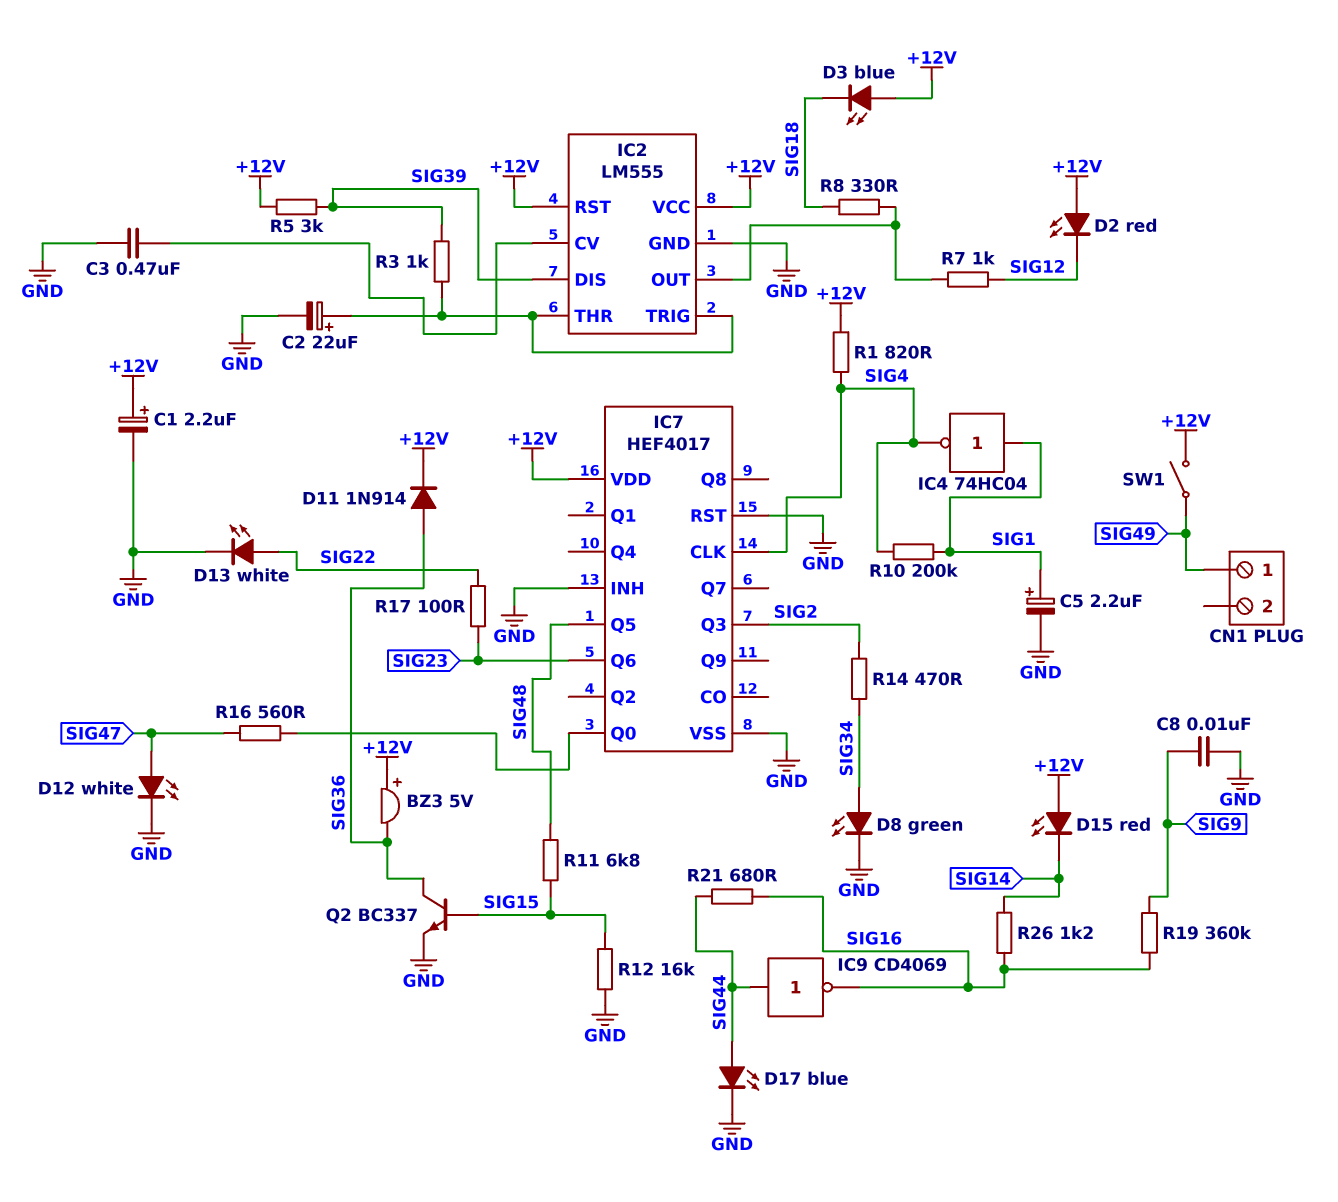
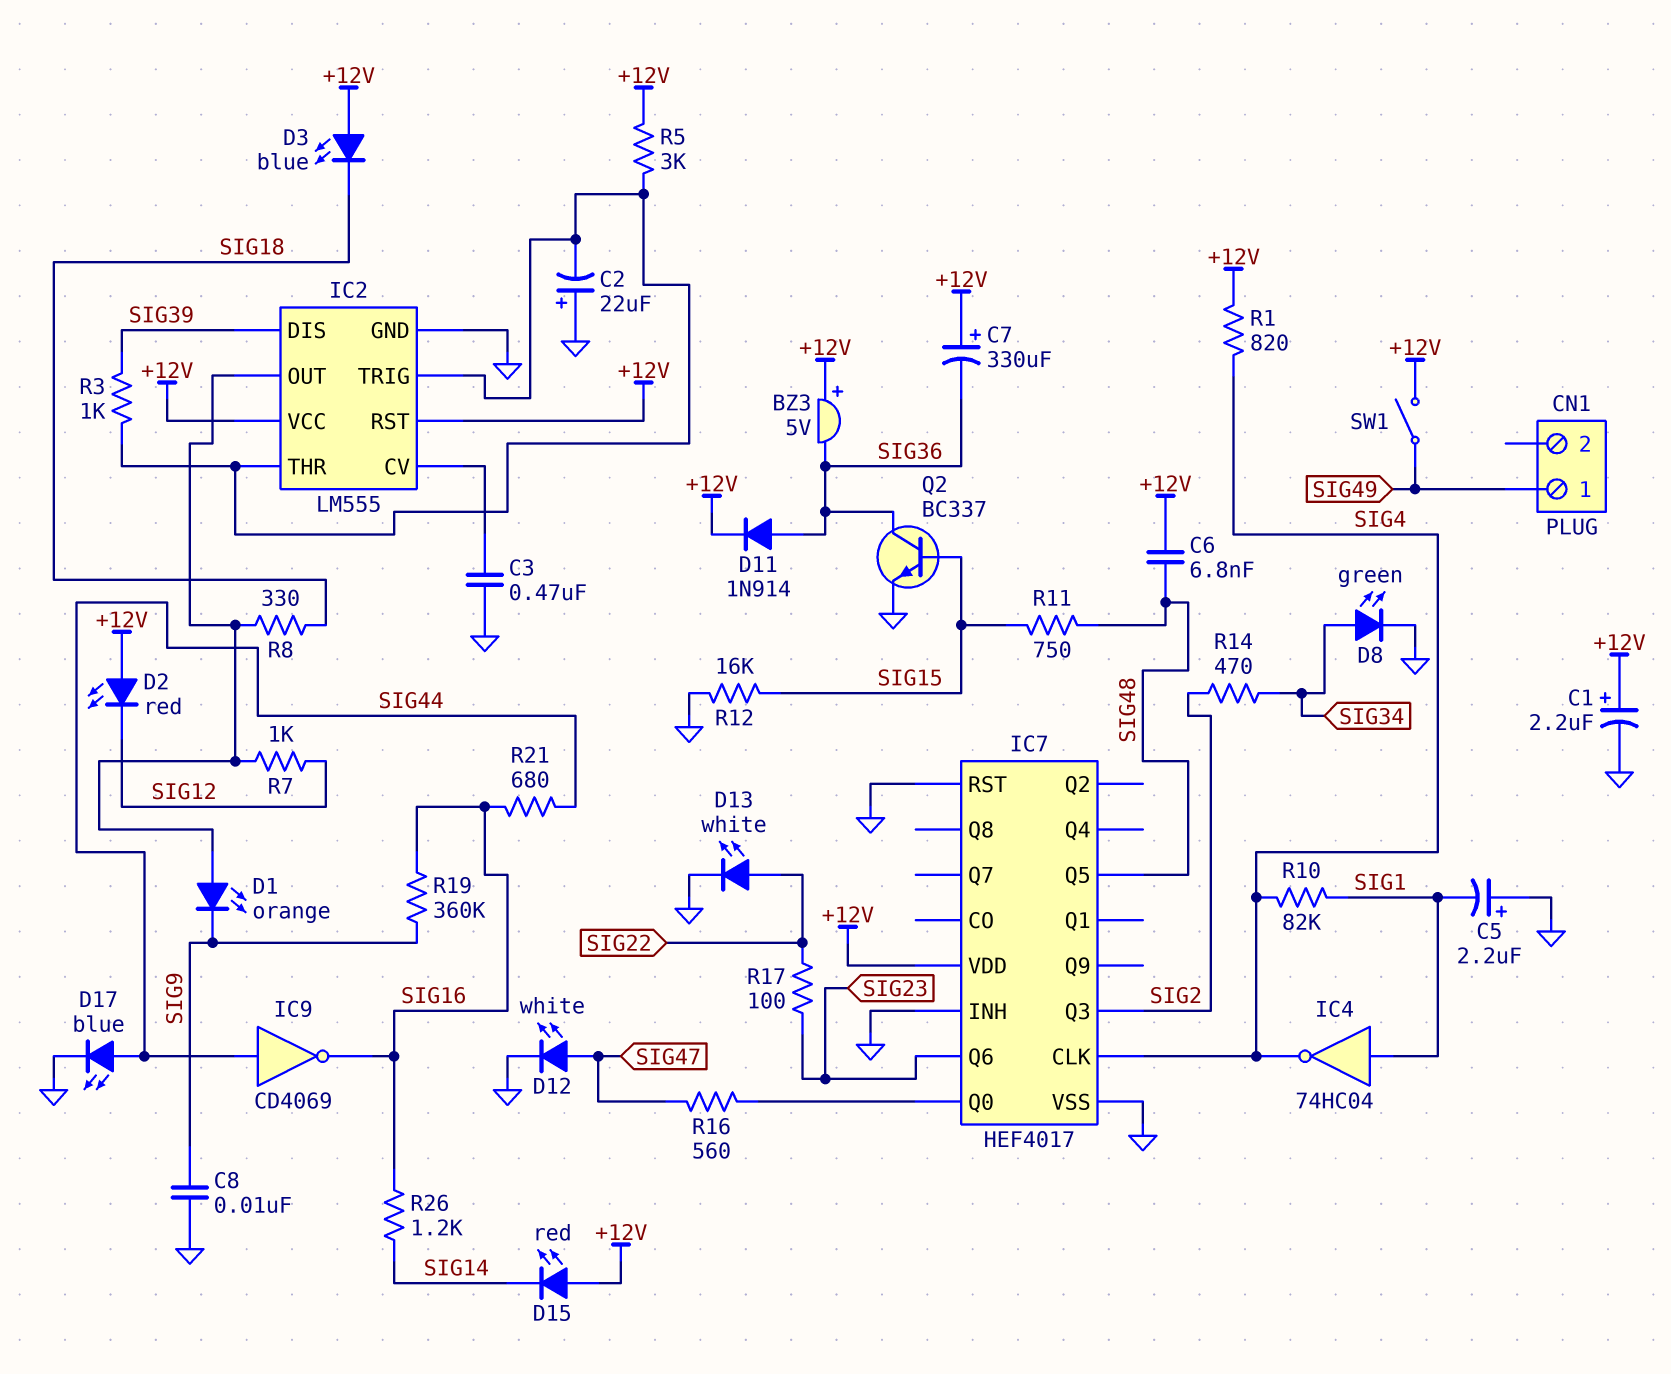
C2: 22uF (plus IC2/THR, minus GND) -> 22uF (plus GND, minus IC2/THR)
C5: 2.2uF (plus SIG1, minus GND) -> 2.2uF (plus GND, minus SIG1)
C6: none -> 6.8nF (+12V, SIG48)
C7: none -> 330uF (plus +12V, minus SIG36)
D1: none -> LED orange (A IC2/OUT, K SIG9)
R5: 3k (+12V, SIG39) -> 3k (+12V, IC2/THR)
R10: 200k (SIG1, SIG4) -> 82k (SIG1, SIG4)
R11: 6.8k (SIG15, SIG48) -> 750 (SIG15, SIG48)

